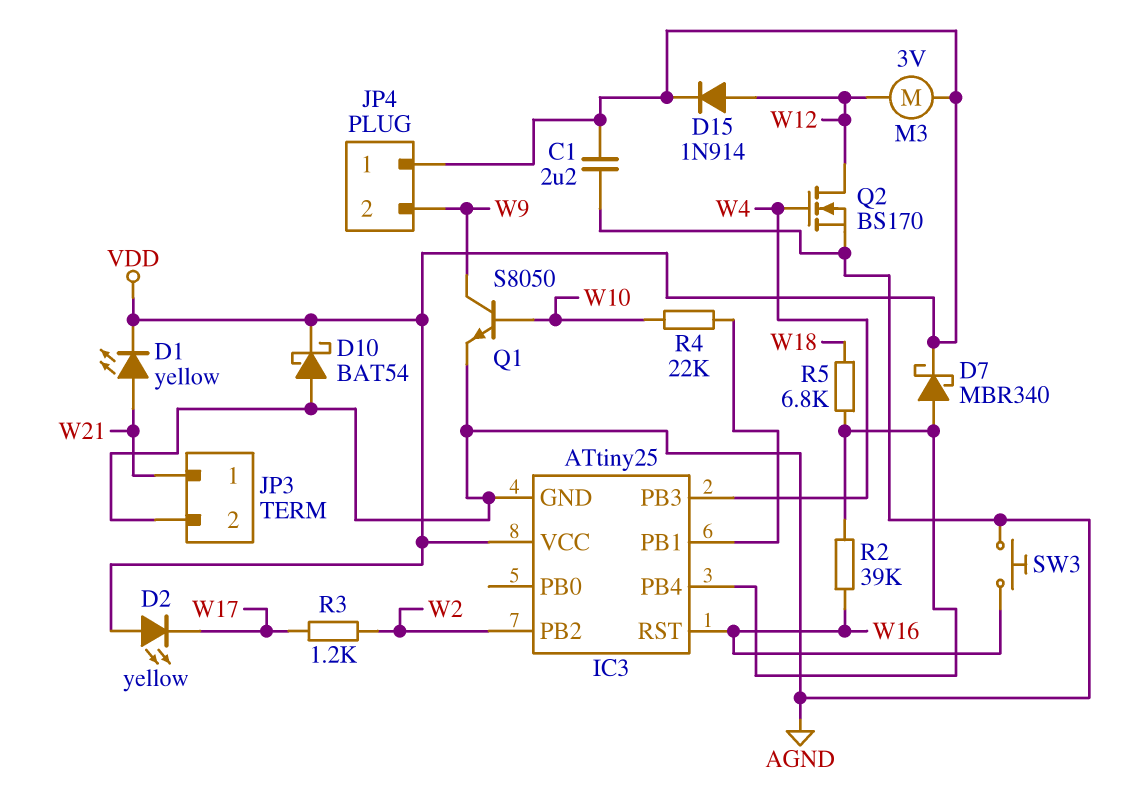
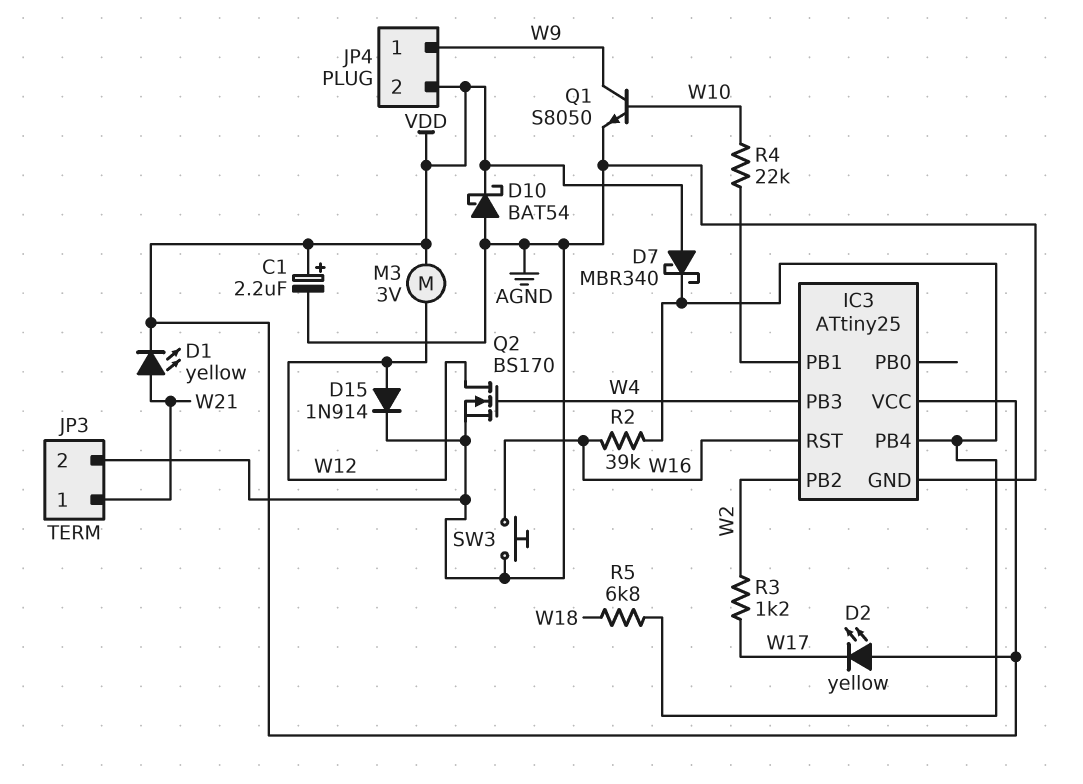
C1: 2.2uF (AGND, VDD) -> 2.2uF (plus VDD, minus AGND)
D7: schottky MBR340 (A IC3/PB4, K VDD) -> schottky MBR340 (A VDD, K IC3/PB4)
D15: diode 1N914 (A W12, K VDD) -> diode 1N914 (A W12, K AGND)
JP4 pin 1: VDD -> W9
JP4 pin 2: W9 -> VDD

